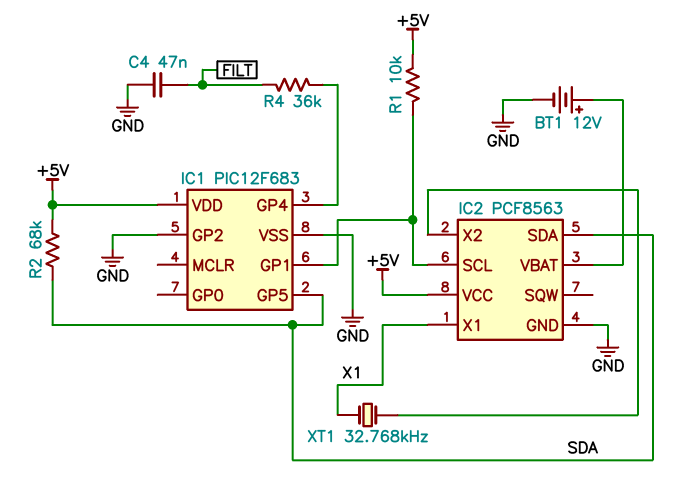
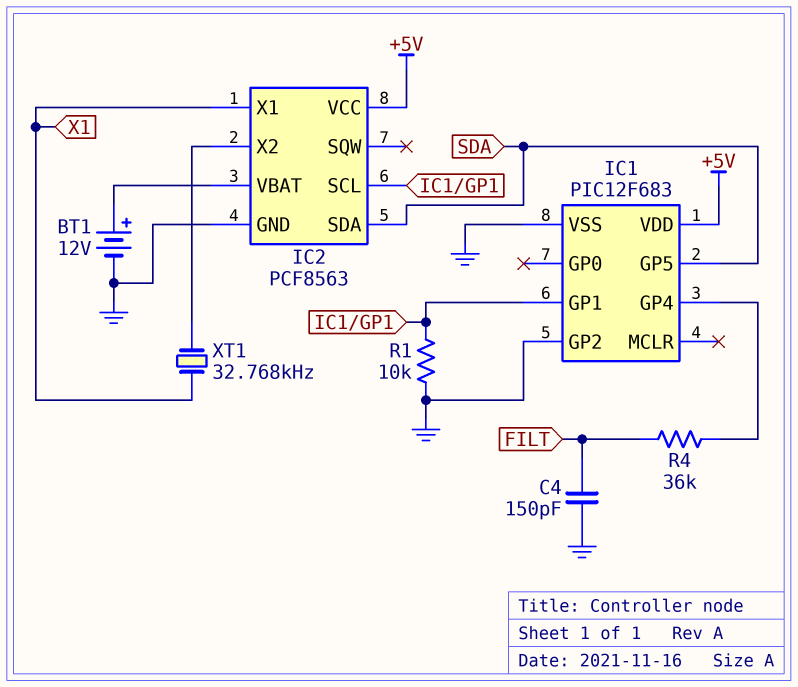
C4: 47nF (FILT, GND) -> 150pF (FILT, GND)
R1: 10k (+5V, IC1/GP1) -> 10k (GND, IC1/GP1)
R2: 68k (+5V, SDA) -> none

